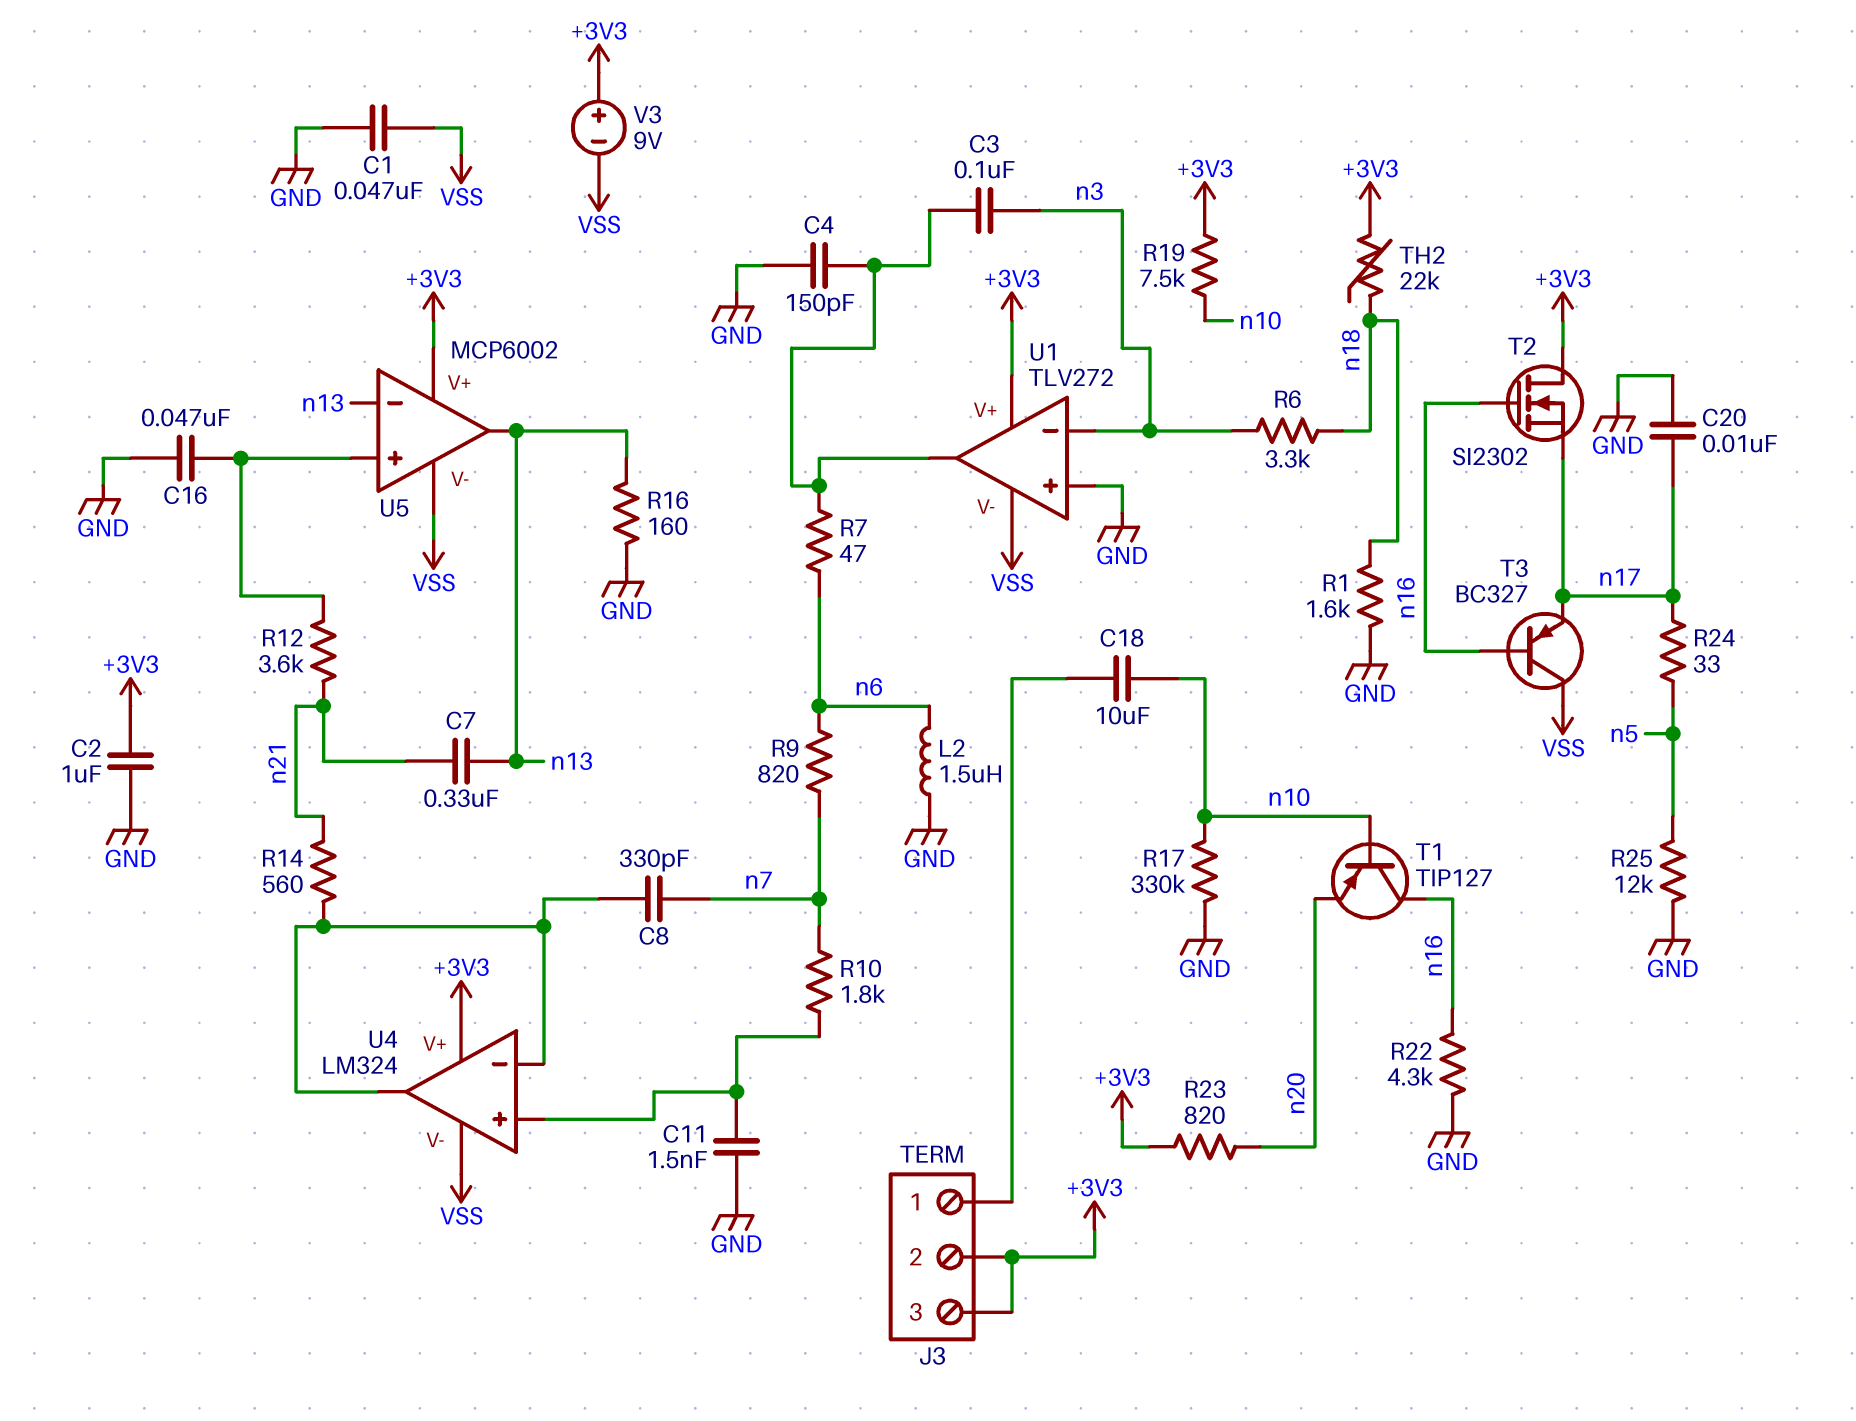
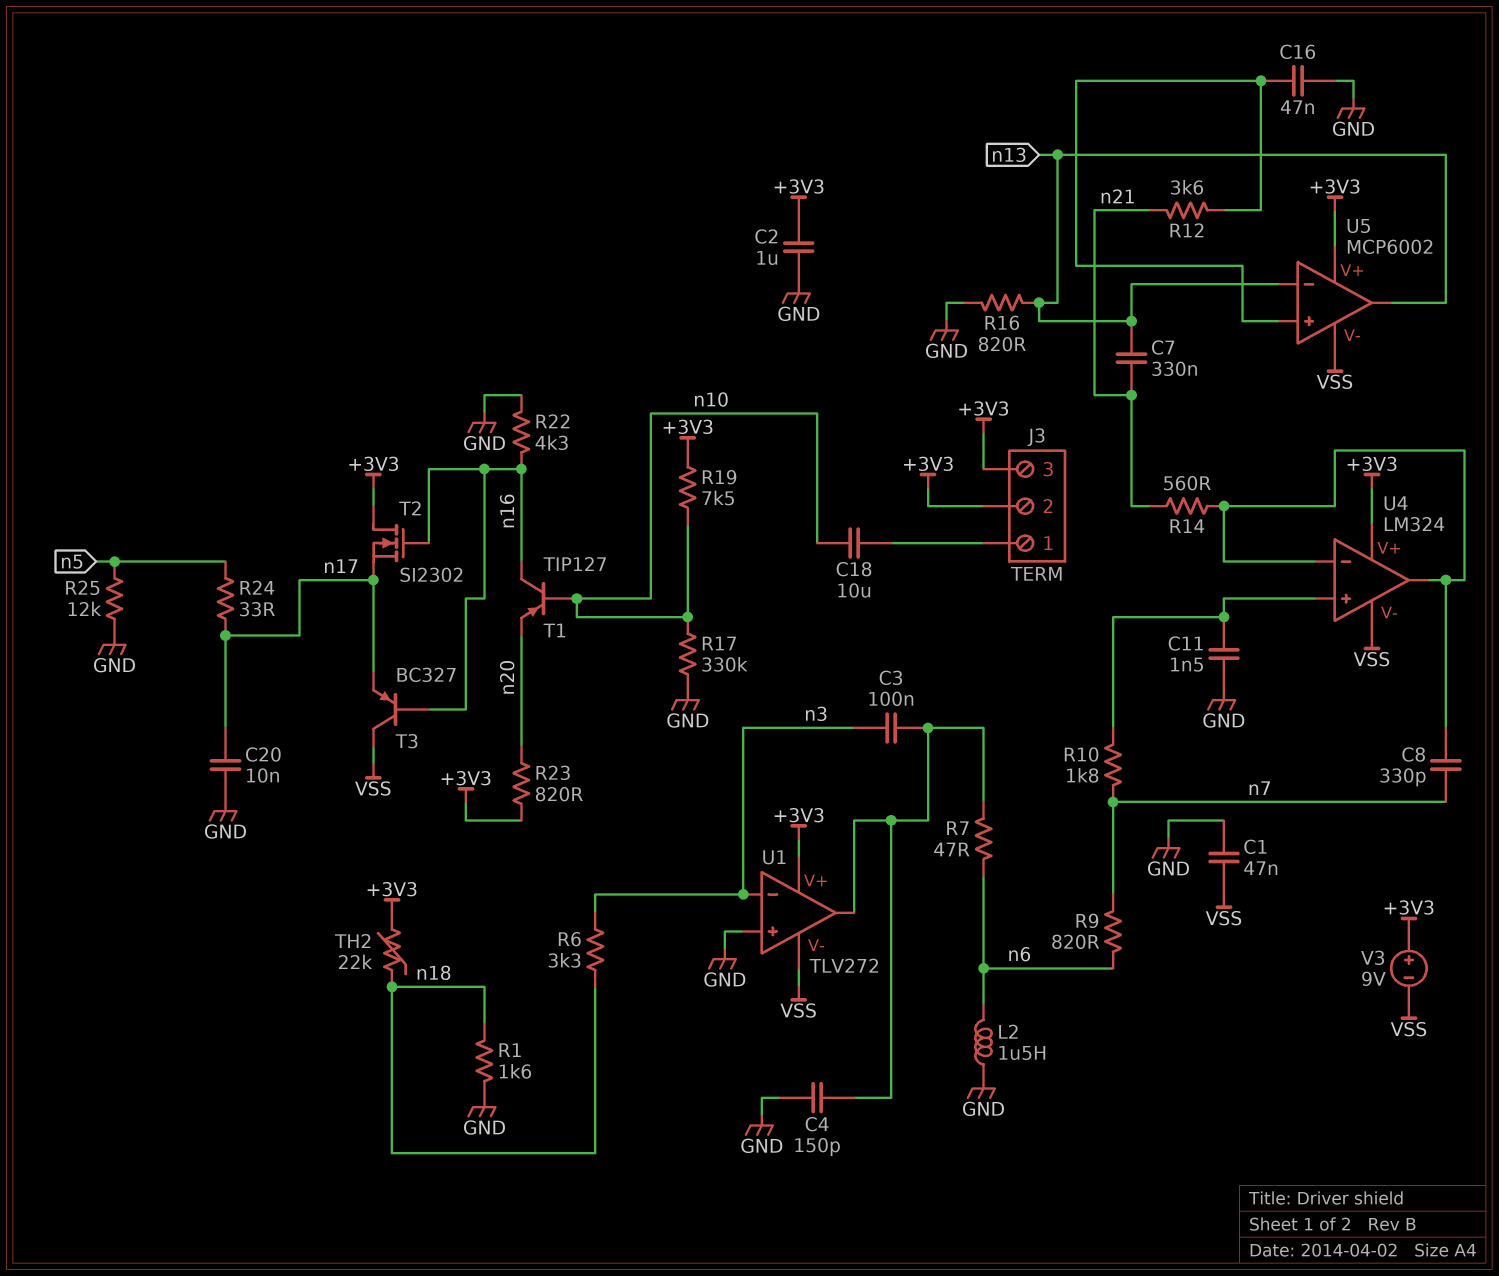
R16: 160 (GND, n13) -> 820 (GND, n13)

